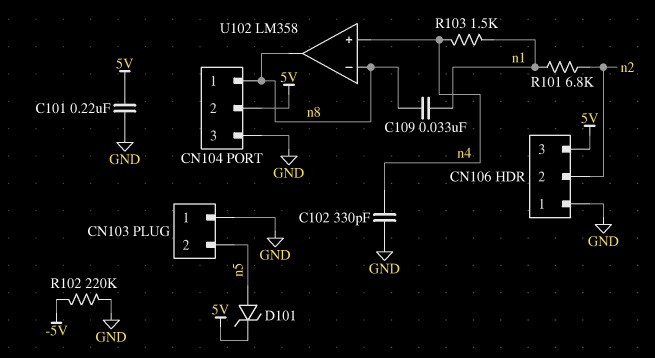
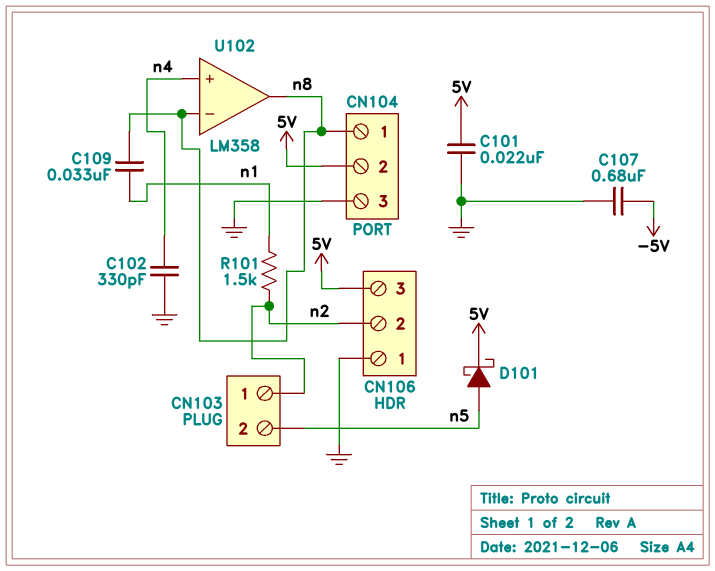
C101: 220nF (5V, GND) -> 22nF (5V, GND)
C107: none -> 680nF (-5V, GND)
CN103 pin 1: GND -> n2
D101: zener (A n5, K 5V) -> schottky (A n5, K 5V)
R101: 6.8k (n1, n2) -> 1.5k (n1, n2)
R102: 220k (-5V, GND) -> none
R103: 1.5k (n1, n4) -> none

